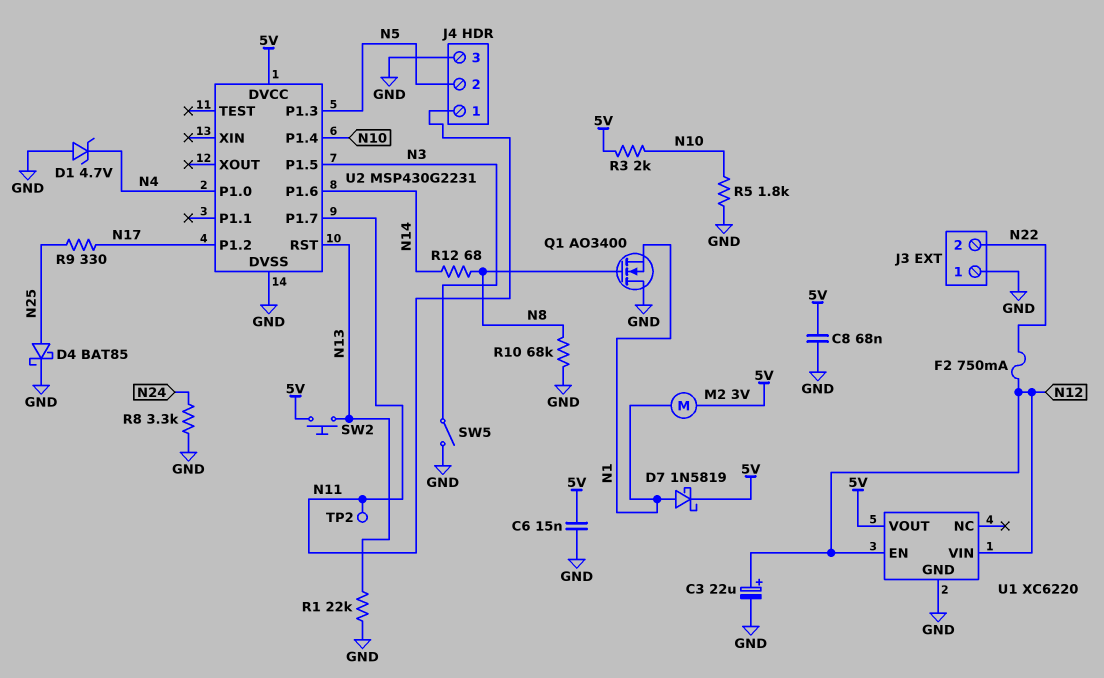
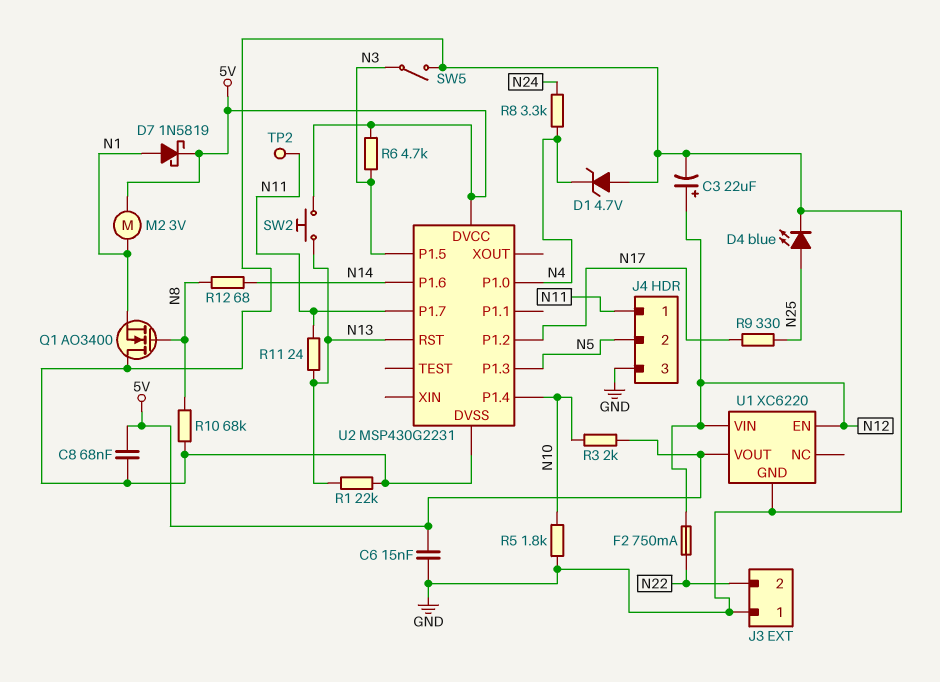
D4: schottky BAT85 (A N25, K GND) -> LED blue (A N25, K GND)
R6: none -> 4.7k (5V, N3)
R8: 3.3k (GND, N24) -> 3.3k (N4, N24)
R11: none -> 24 (N11, N13)

